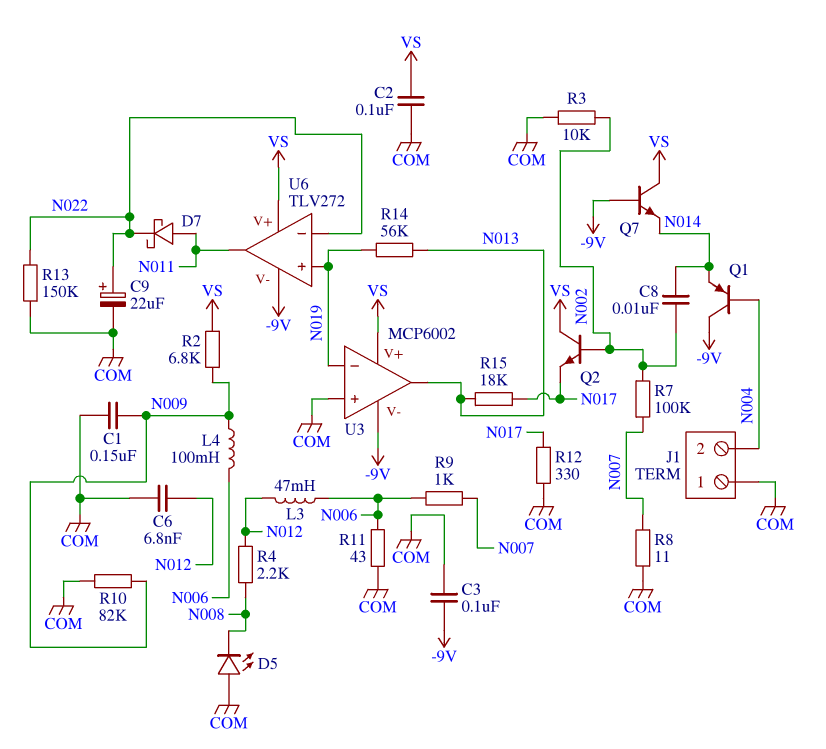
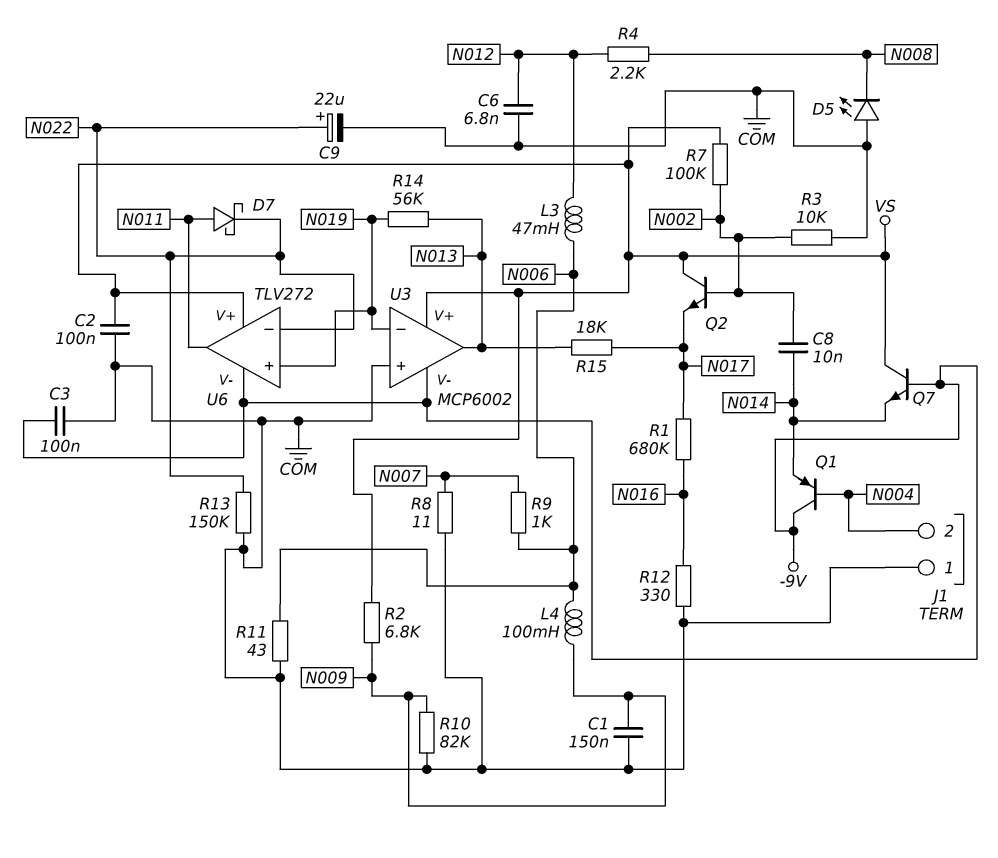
R1: none -> 680k (N016, N017)
R7: 100k (N002, N007) -> 100k (N002, VS)
R12: 330 (COM, N017) -> 330 (COM, N016)

